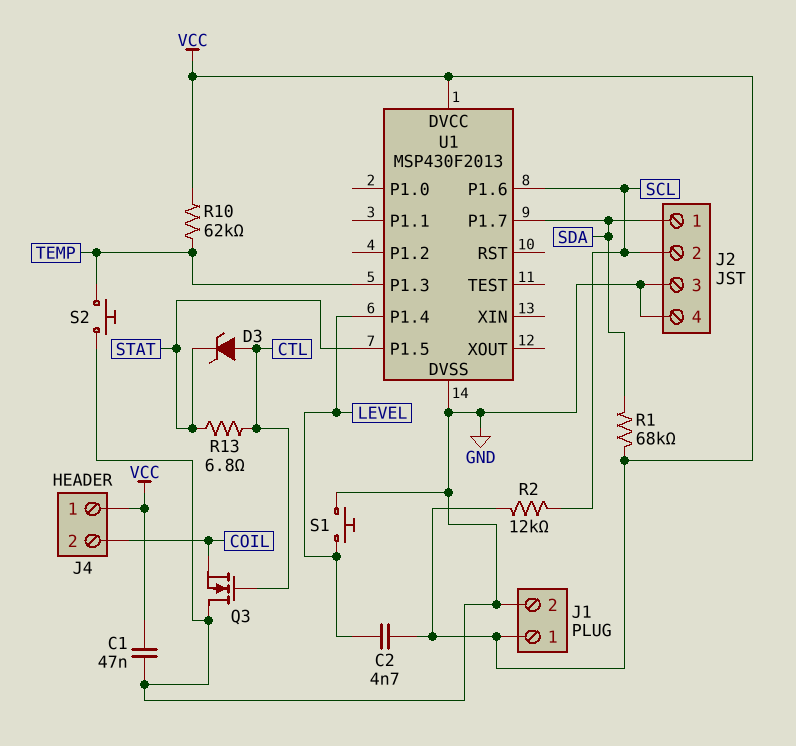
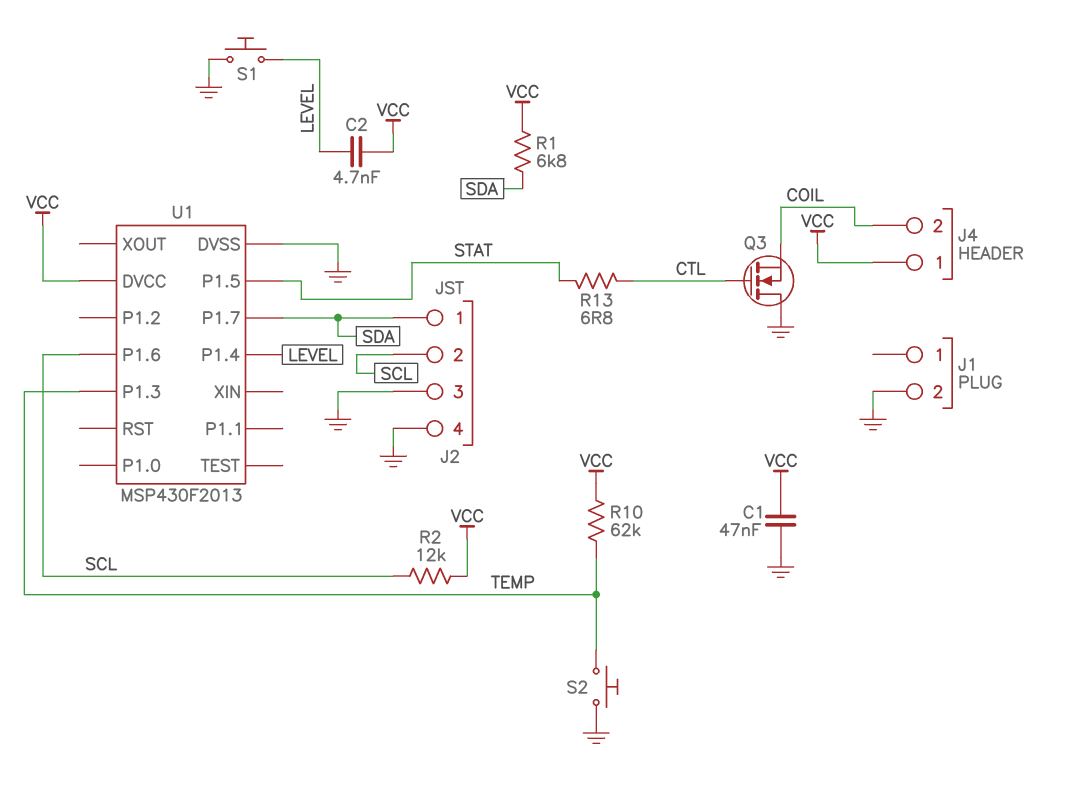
D3: zener (A CTL, K STAT) -> none
J1 pin 1: VCC -> none
R1: 68k (SDA, VCC) -> 6.8k (SDA, VCC)

